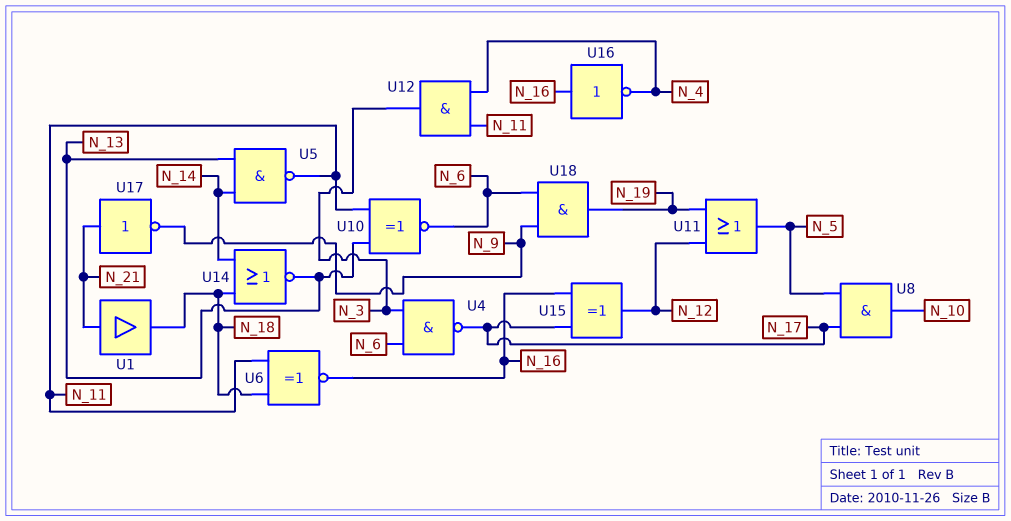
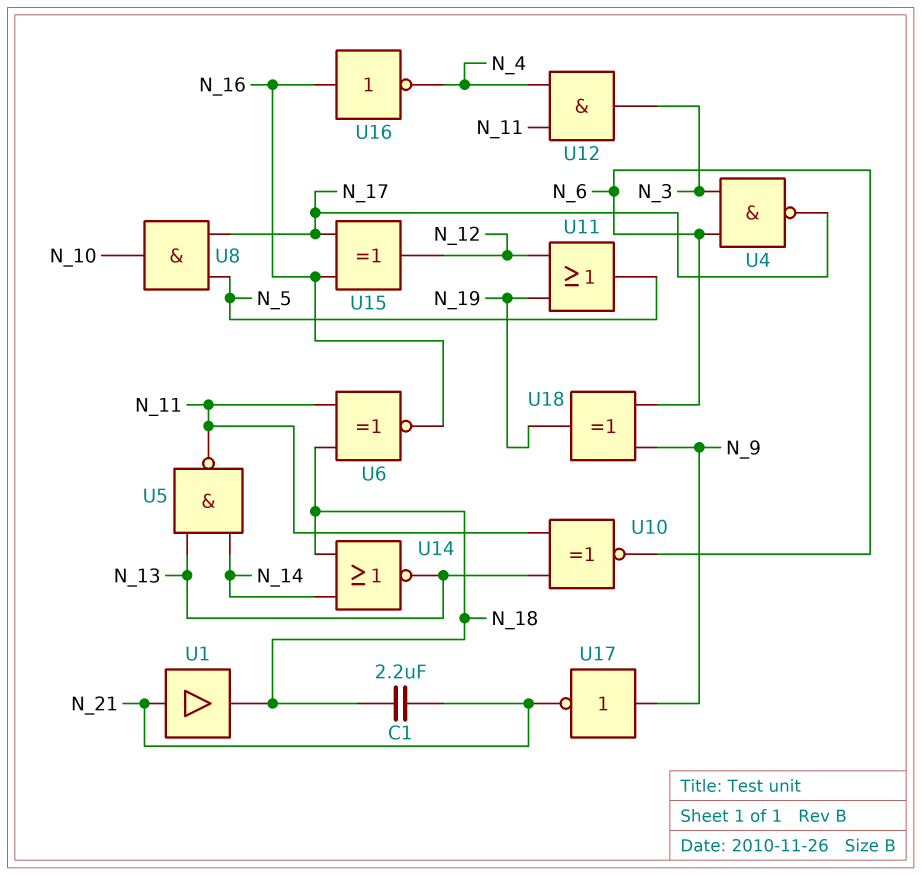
C1: none -> 2.2uF (N_18, N_21)
U17: NOT (in N_21, out N_9) -> NOT (in N_9, out N_21)
U18: AND (in N_6, in N_9, out N_19) -> XOR (in N_6, in N_9, out N_19)

